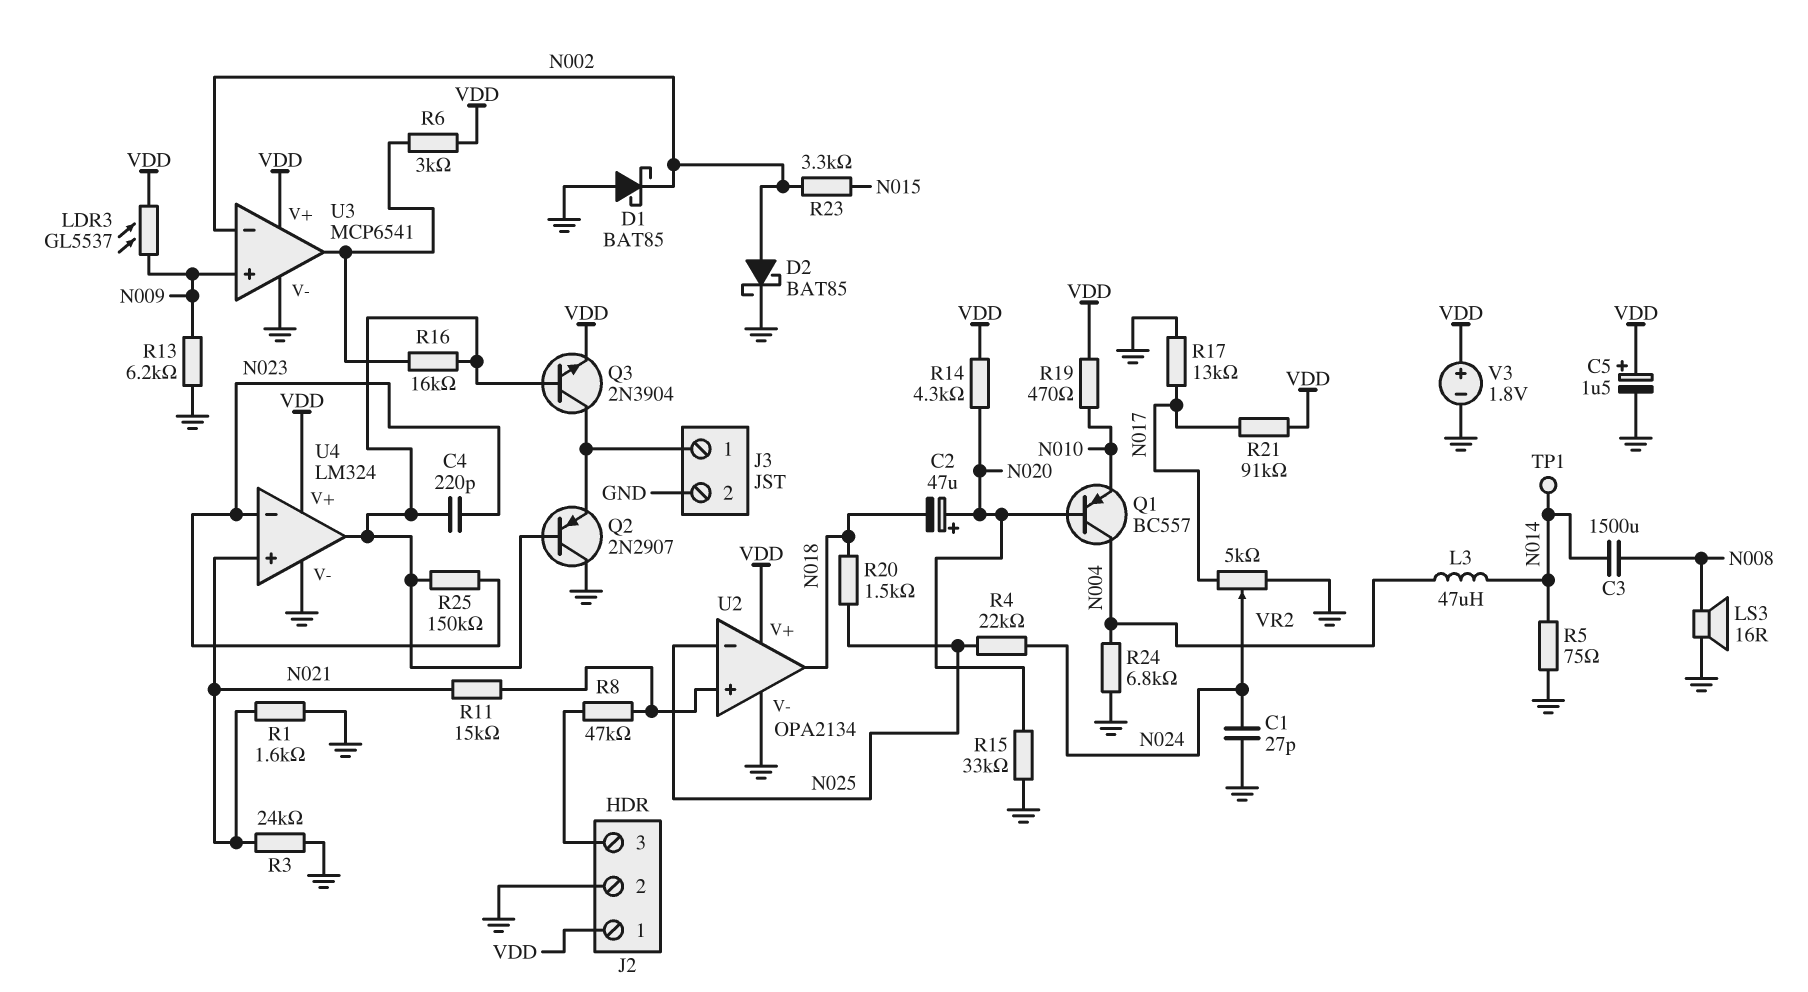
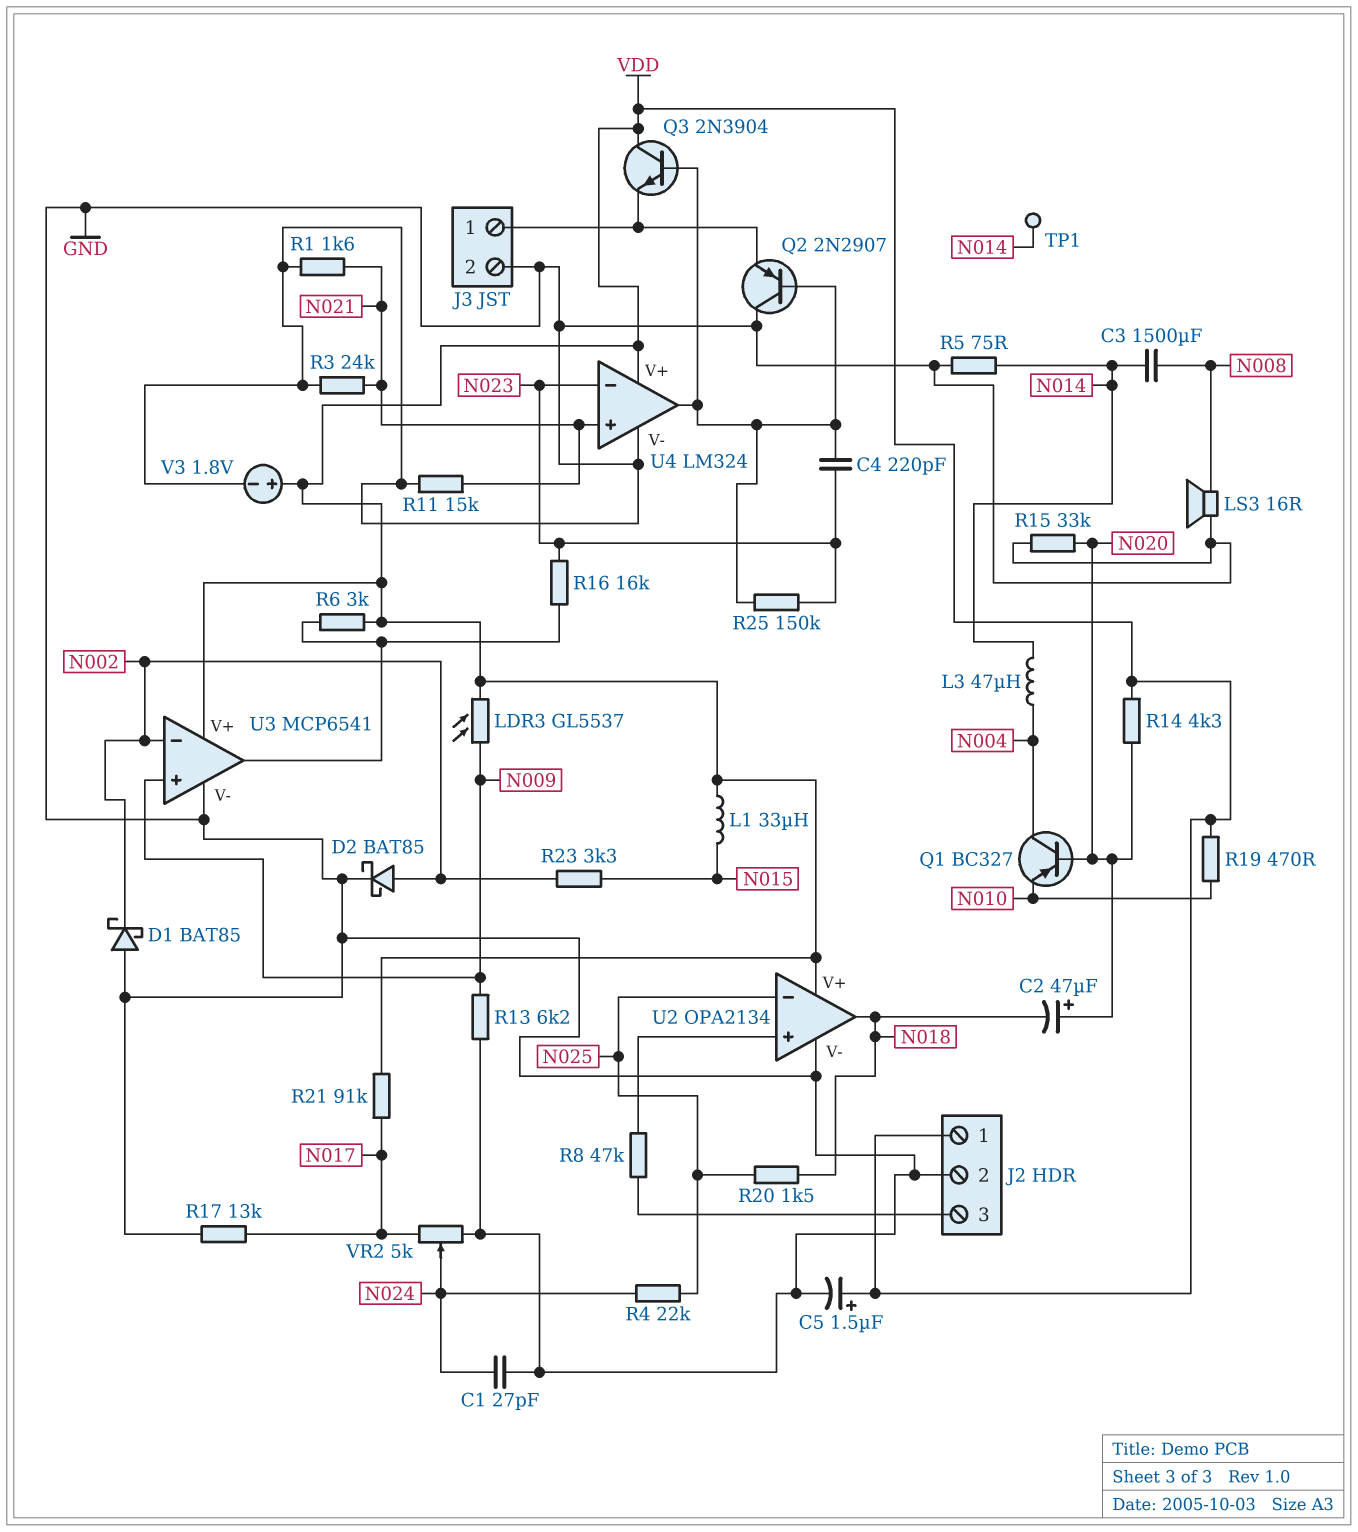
L1: none -> 33uH (N015, VDD)
Q1: PNP BC557 (B N020, C N004, E N010) -> PNP BC327 (B N020, C N004, E N010)
Q3: NPN 2N3904 (B U4/out, C J3/1, E VDD) -> NPN 2N3904 (B U4/out, C VDD, E J3/1)
R11: 15k (N021, U2/in+) -> 15k (GND, N021)
R16: 16k (U3/out, U4/out) -> 16k (N023, U3/out)
R24: 6.8k (GND, N004) -> none

